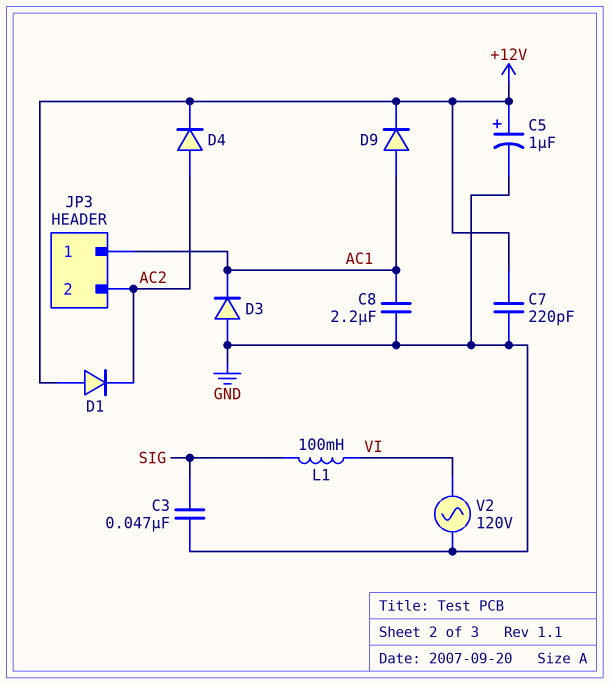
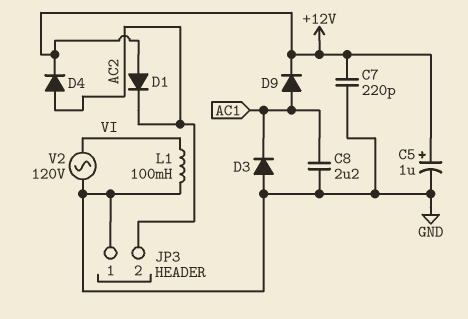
C3: 47nF (GND, SIG) -> none
JP3 pin 1: AC1 -> GND
L1: 100mH (SIG, VI) -> 100mH (GND, VI)

